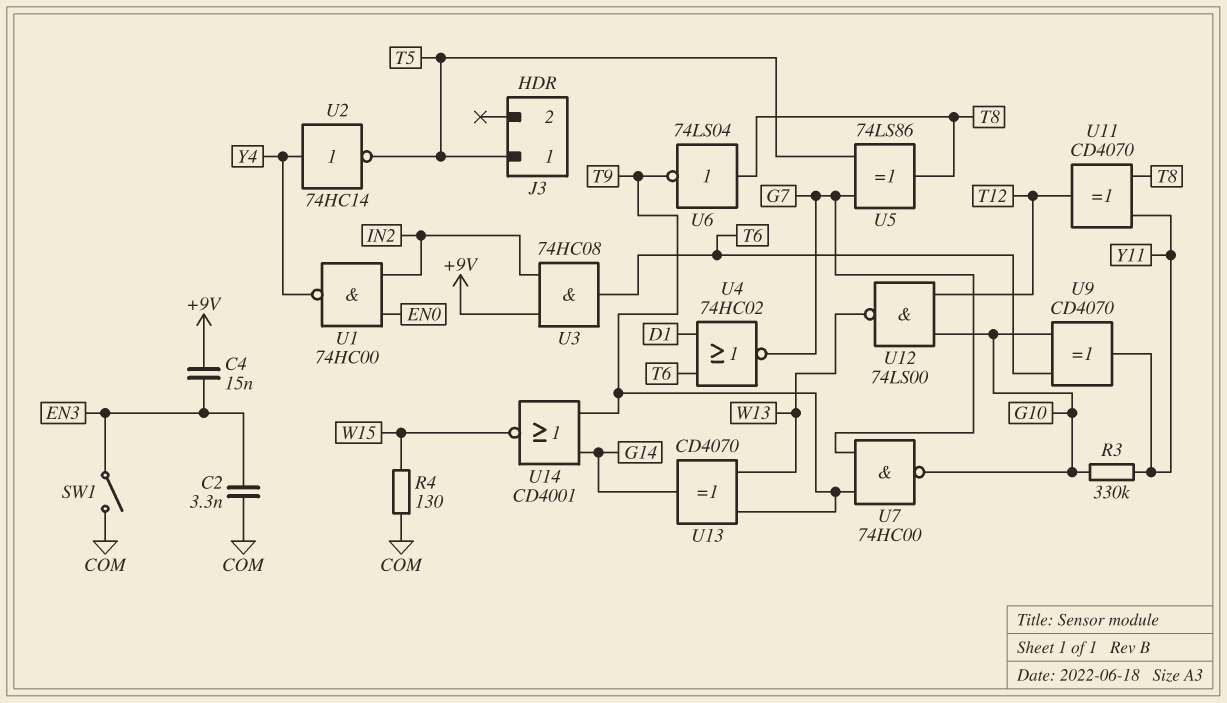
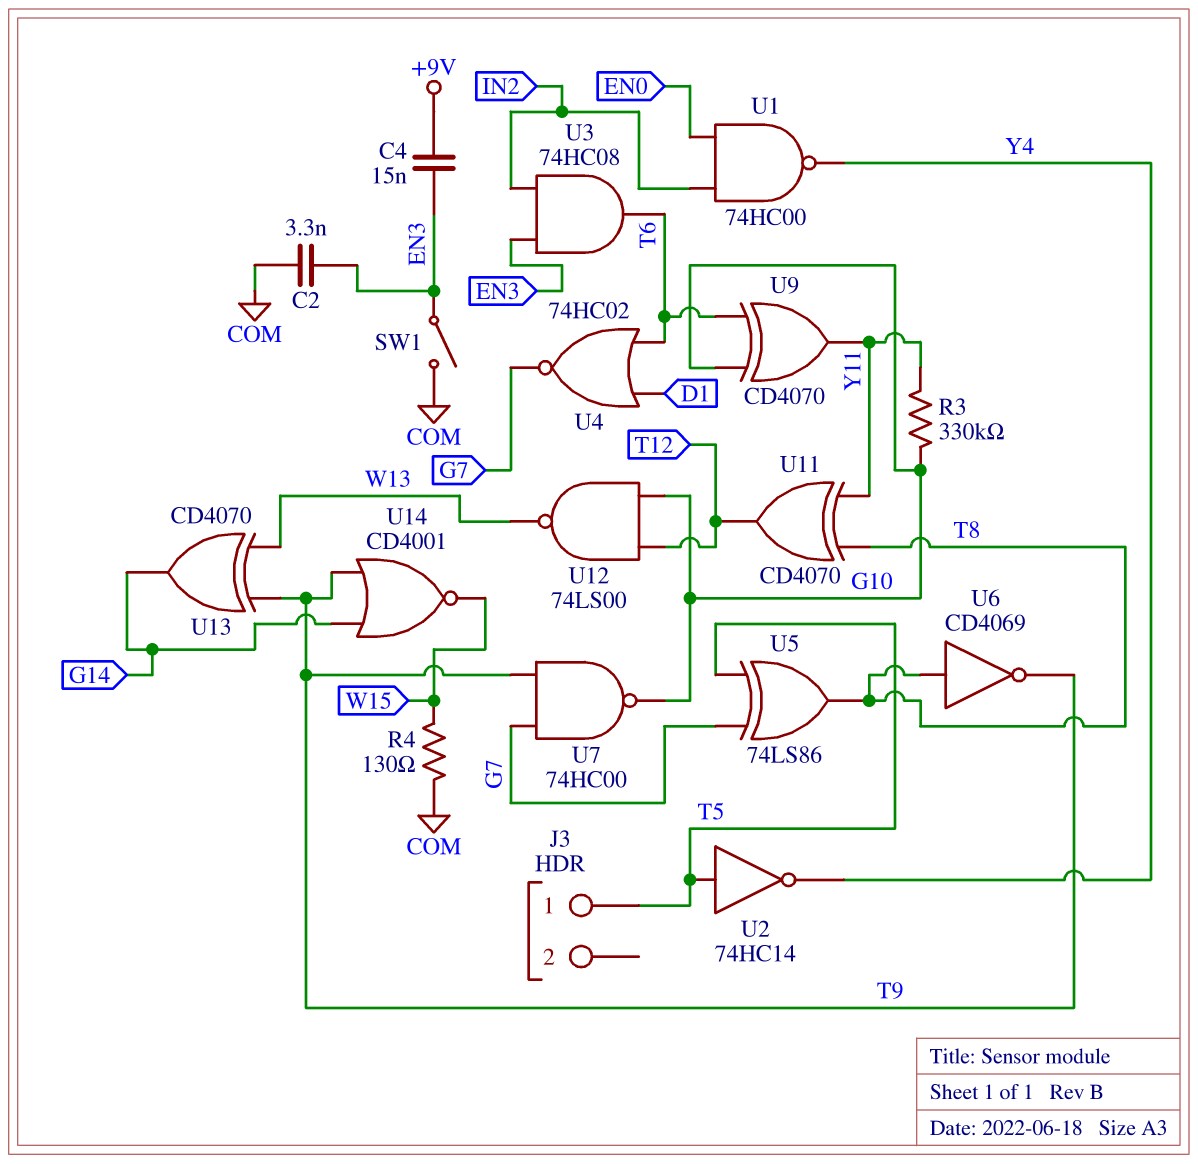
U2: NOT 74HC14 (in Y4, out T5) -> NOT 74HC14 (in T5, out Y4)
U3: AND 74HC08 (in +9V, in IN2, out T6) -> AND 74HC08 (in EN3, in IN2, out T6)
U6: NOT 74LS04 (in T8, out T9) -> NOT CD4069 (in T8, out T9)

